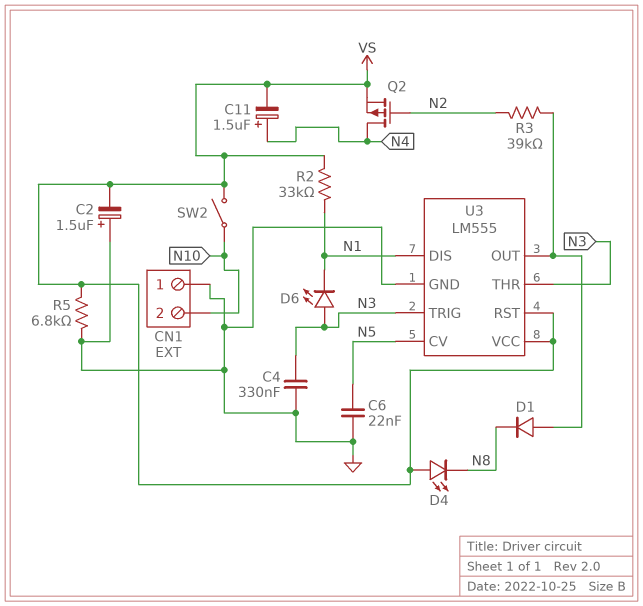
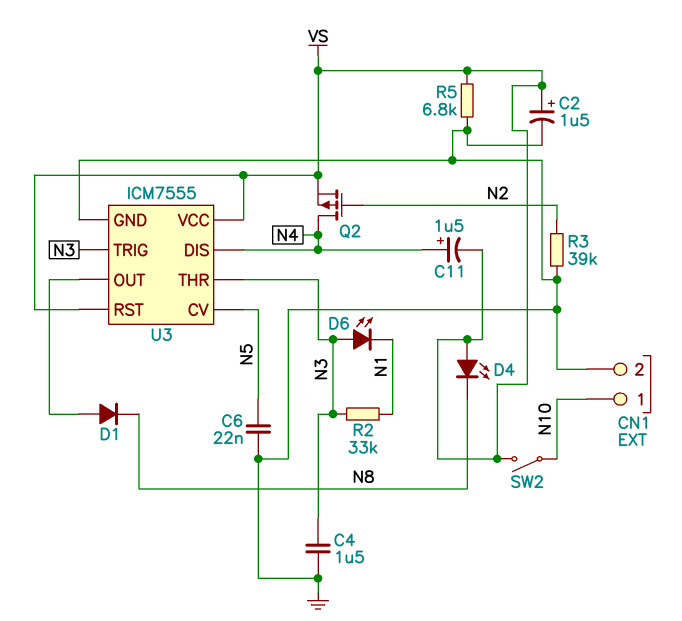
C2: 1.5uF (plus GND, minus VS) -> 1.5uF (plus VS, minus GND)
C4: 330nF (GND, N3) -> 1.5uF (GND, N3)
CN1 pin 1: GND -> N10
CN1 pin 2: N10 -> GND
R2: 33k (N1, VS) -> 33k (N1, N3)
R3: 39k (N2, U3/OUT) -> 39k (GND, N2)
U3: LM555 -> ICM7555
U3 pin DIS: N1 -> N4

